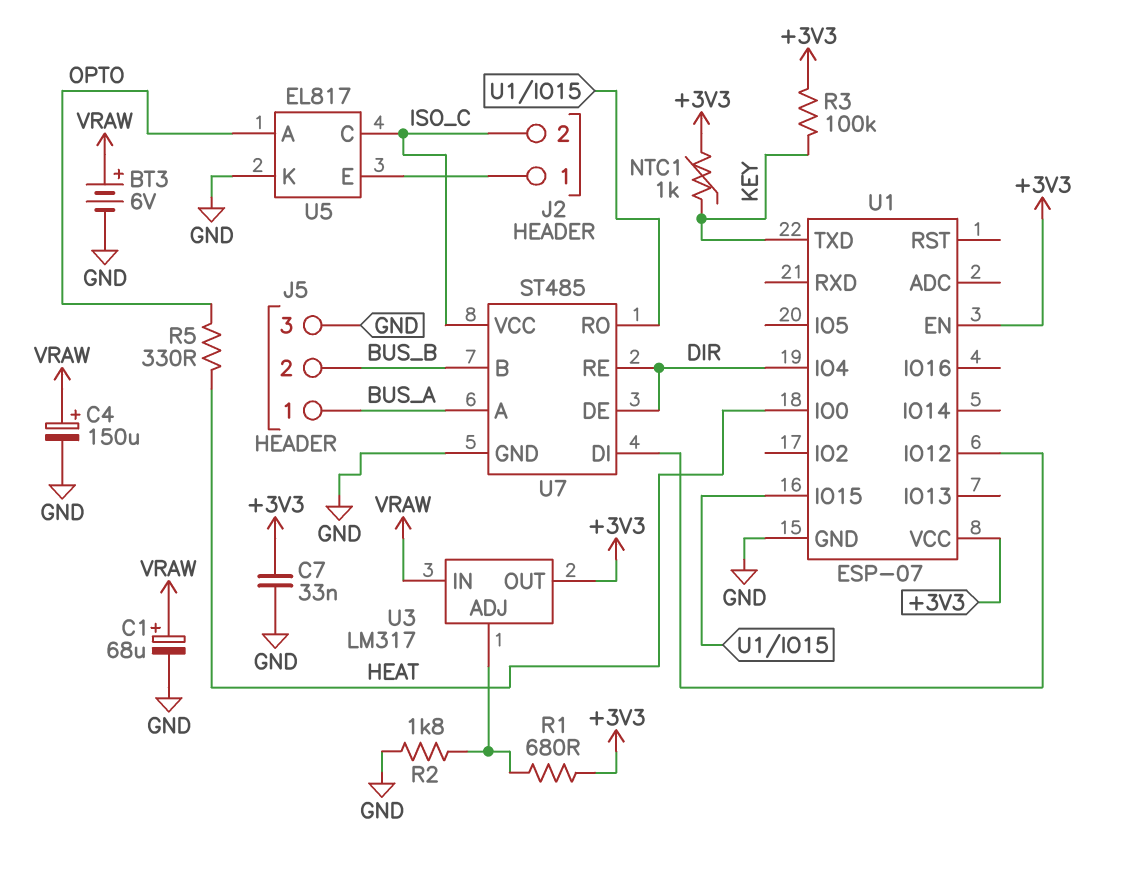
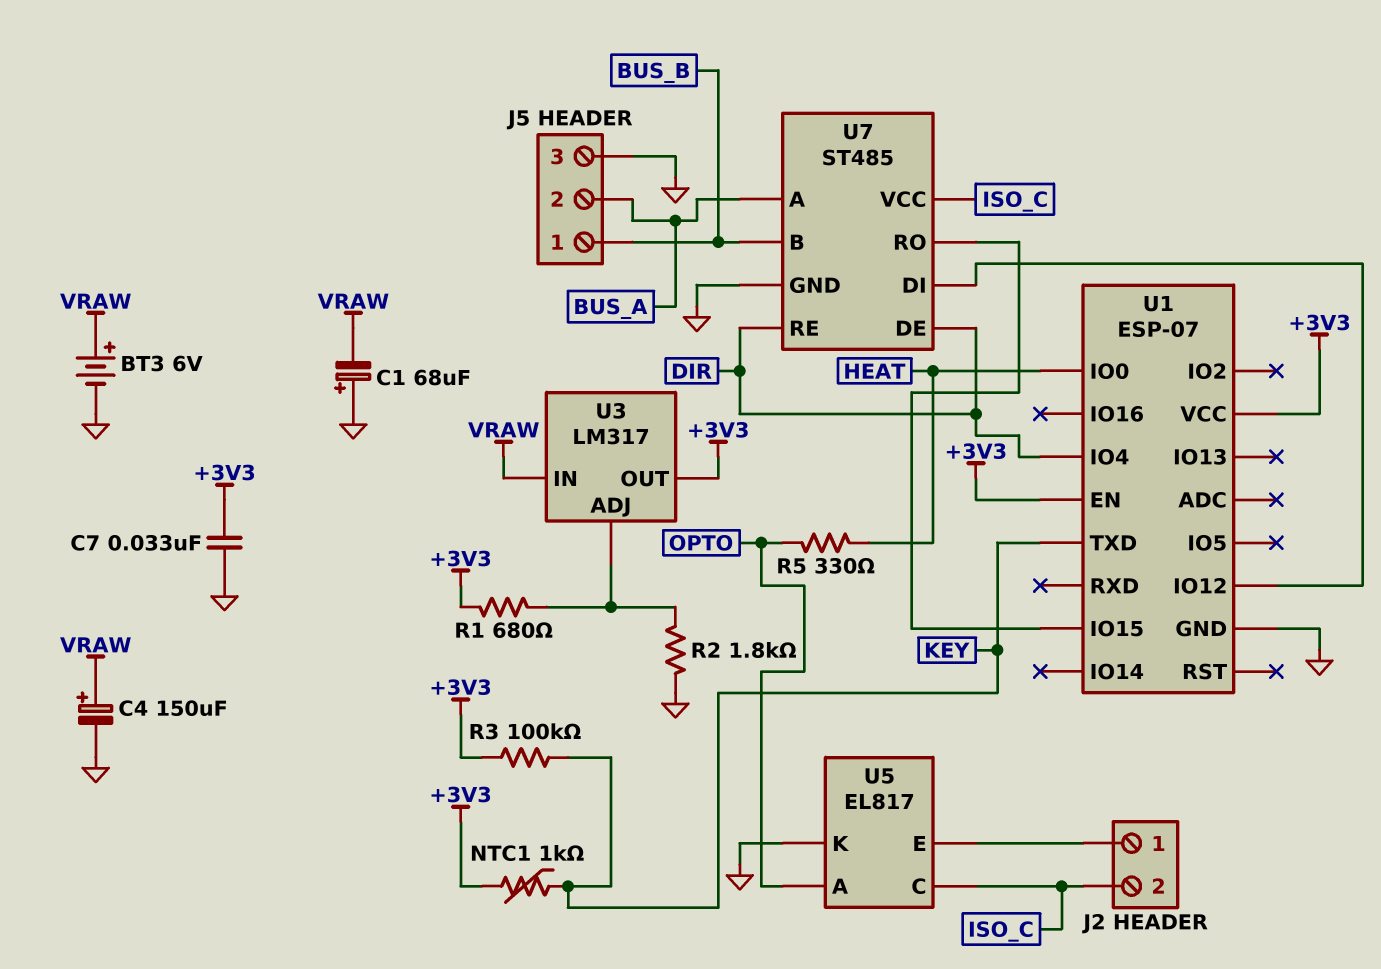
C1: 68uF (plus VRAW, minus GND) -> 68uF (plus GND, minus VRAW)
J5 pin 1: BUS_A -> BUS_B
J5 pin 2: BUS_B -> BUS_A

